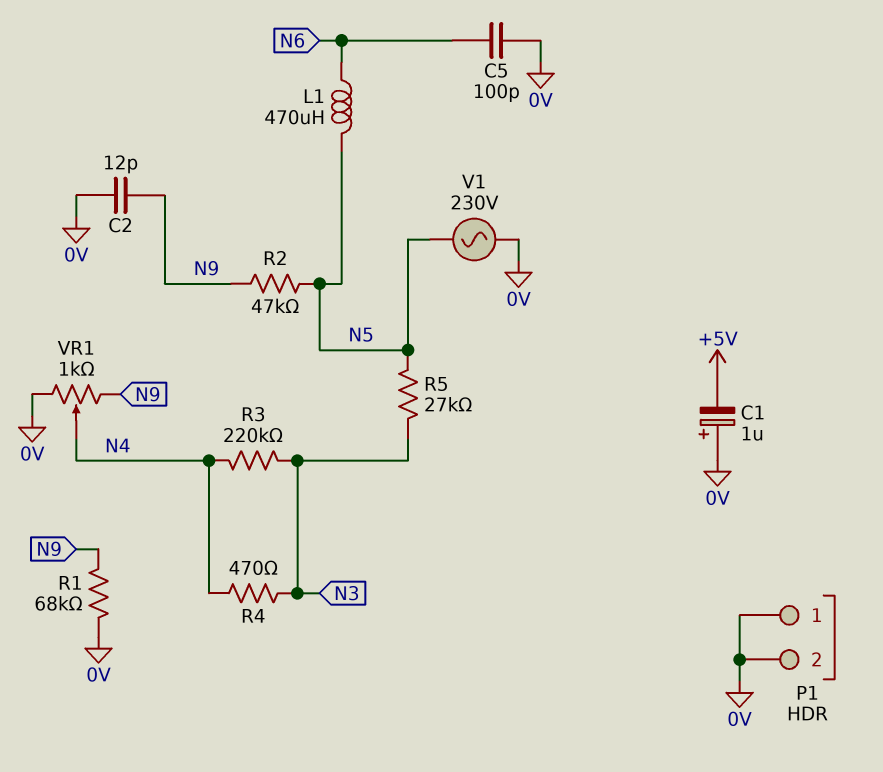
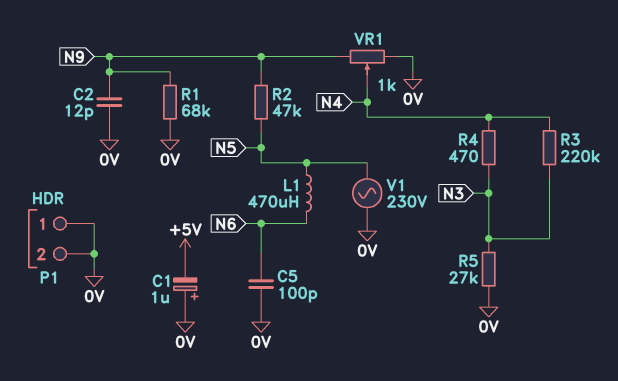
R5: 27k (N3, N5) -> 27k (0V, N3)

